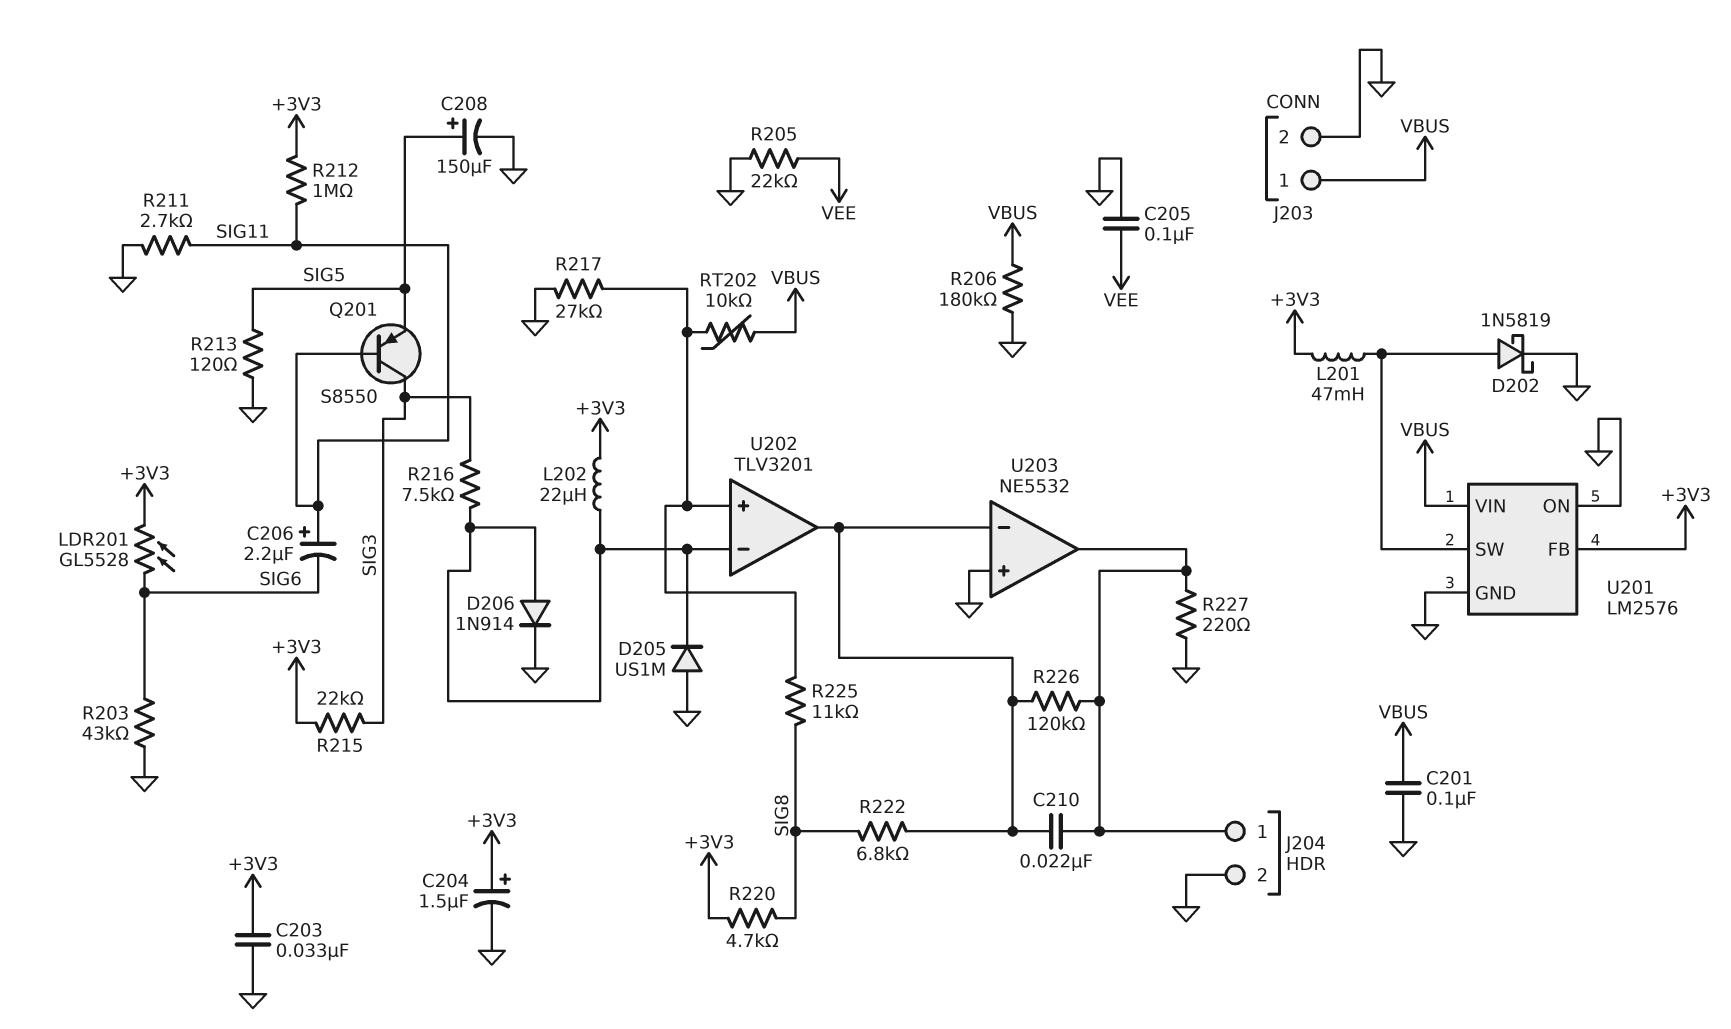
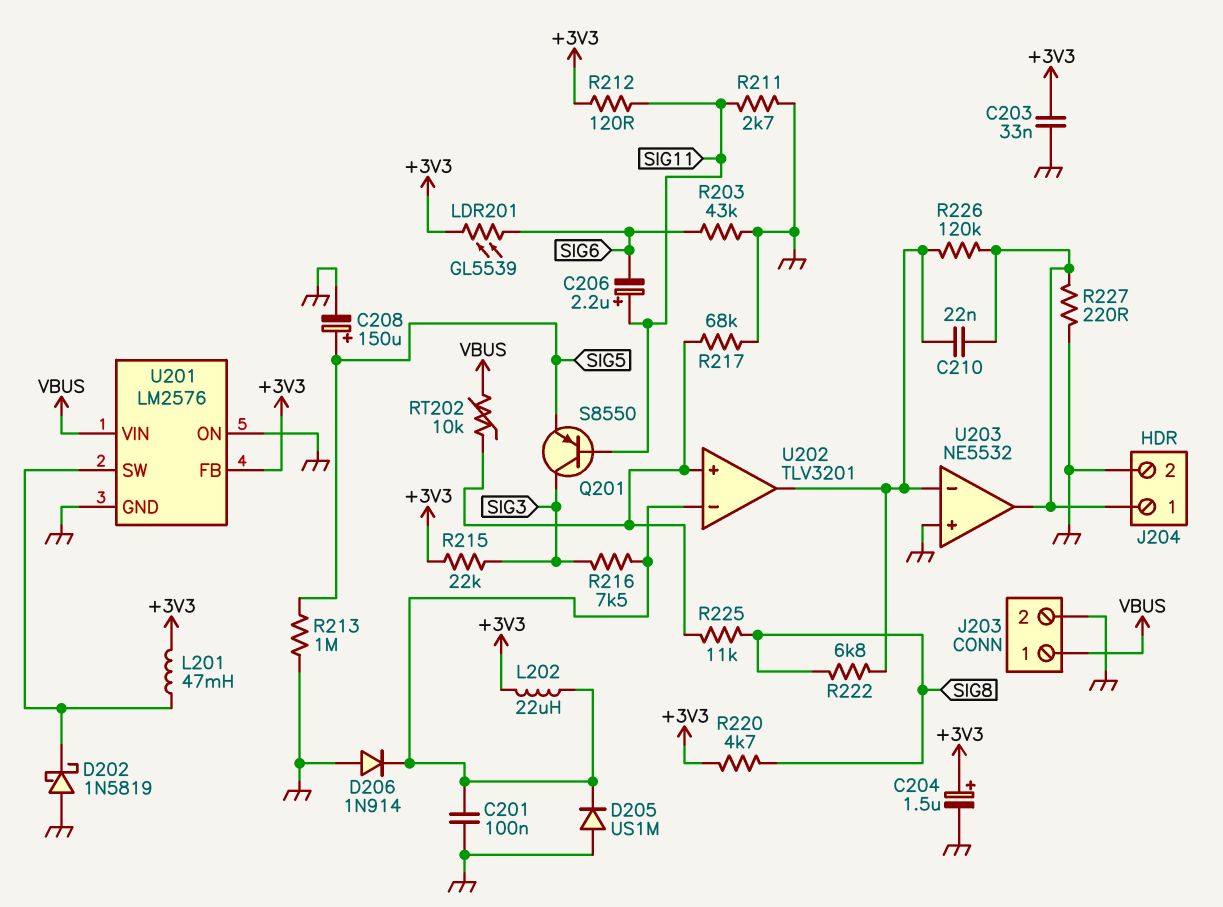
C201: 100nF (GND, VBUS) -> 100nF (GND, U202/in-)
C205: 100nF (GND, VEE) -> none
D202: schottky 1N5819 (A U201/SW, K GND) -> schottky 1N5819 (A GND, K U201/SW)
D206: diode 1N914 (A U202/in-, K GND) -> diode 1N914 (A GND, K U202/in-)
LDR201: GL5528 (+3V3, SIG6) -> GL5539 (+3V3, SIG6)
R205: 22k (GND, VEE) -> none
R206: 180k (GND, VBUS) -> none
R212: 1M (+3V3, SIG11) -> 120 (+3V3, SIG11)
R213: 120 (GND, SIG5) -> 1M (GND, SIG5)
R217: 27k (GND, U202/in+) -> 68k (GND, U202/in+)

